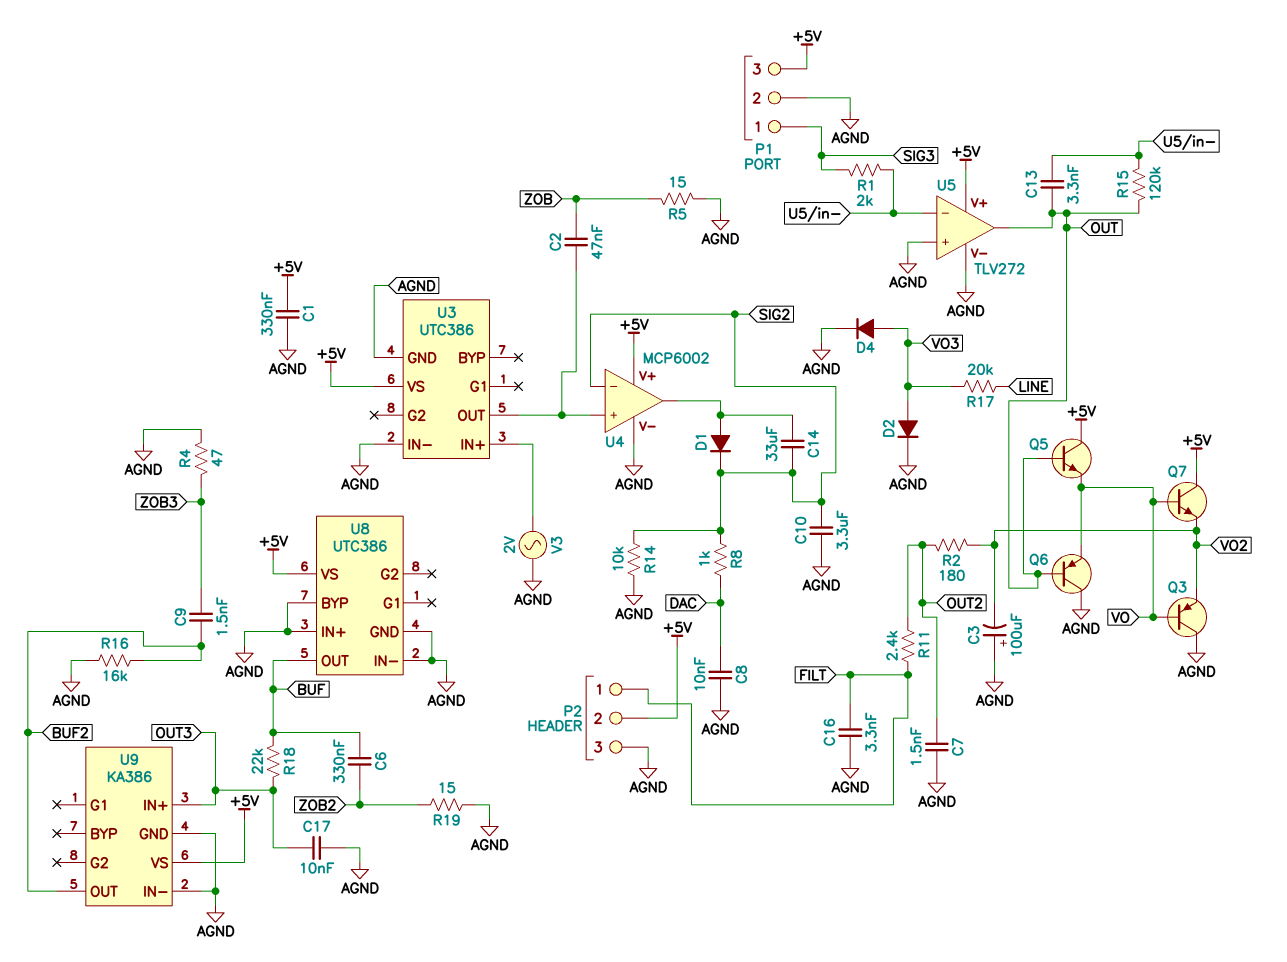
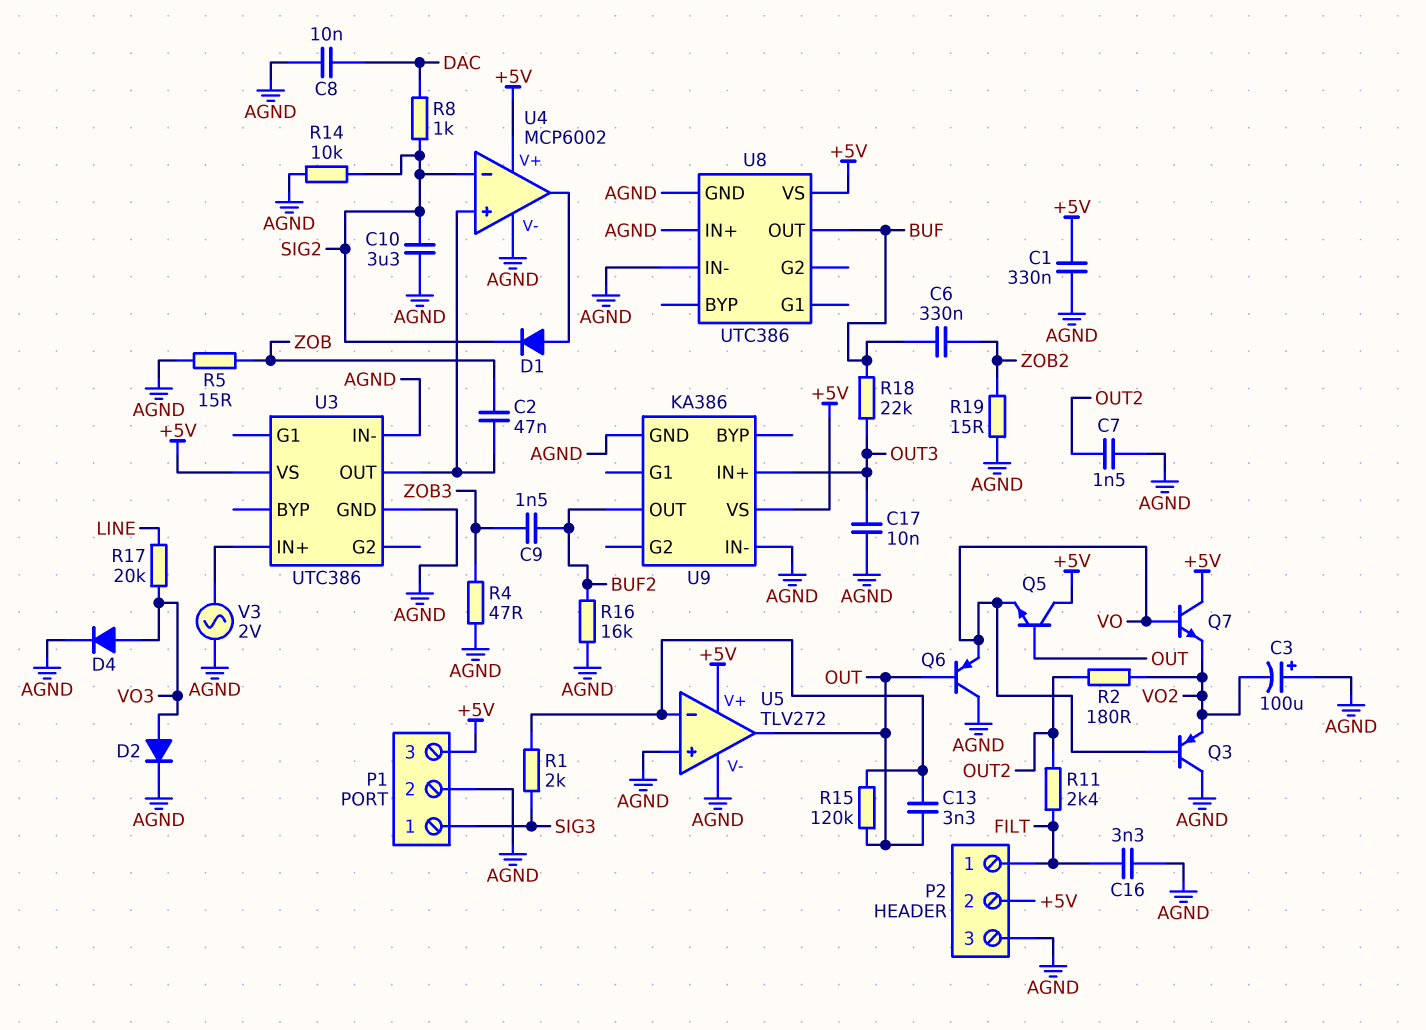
C14: 33uF (SIG2, U4/out) -> none
U8 pin BYP: AGND -> none

